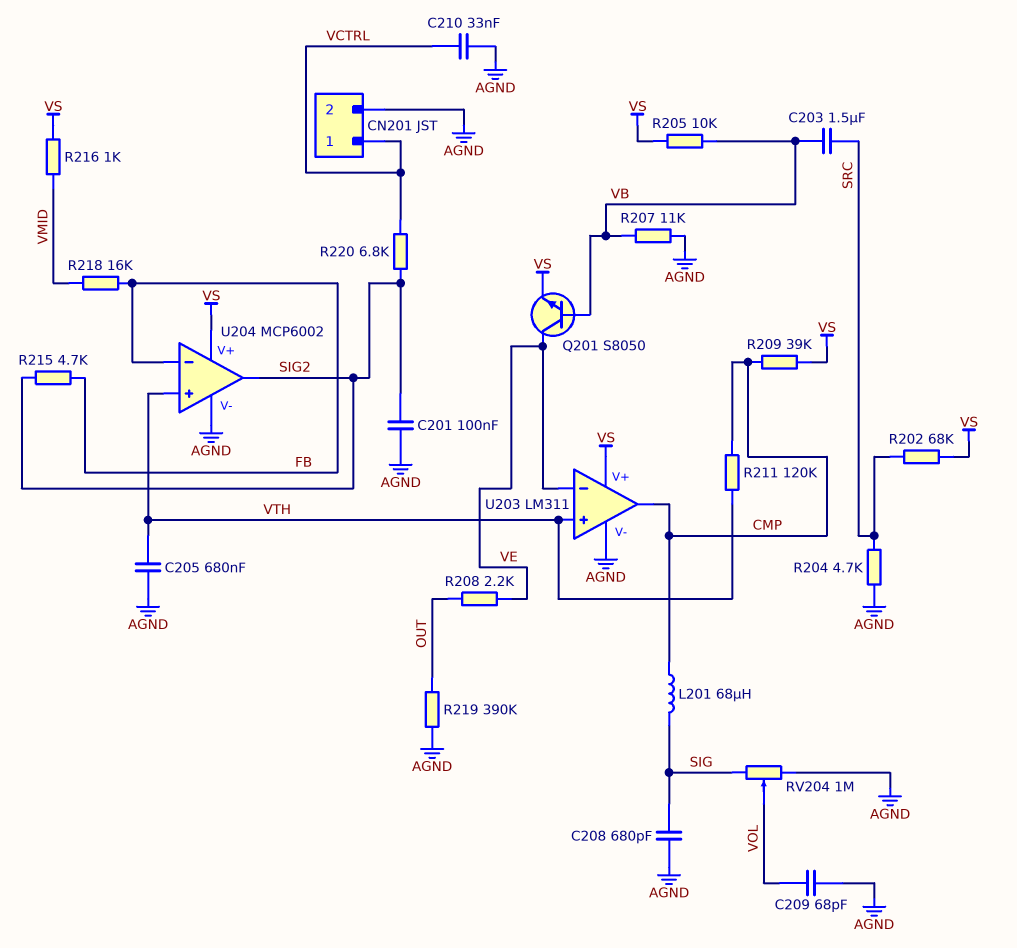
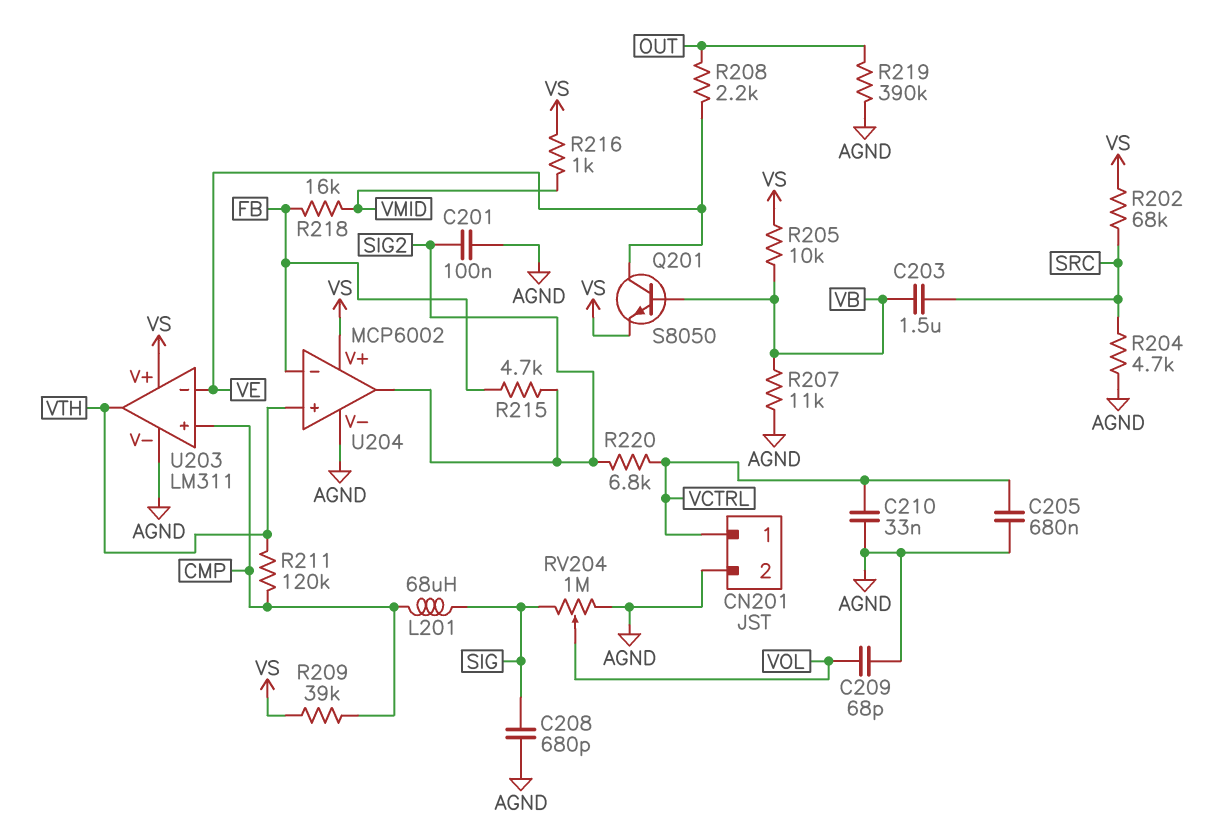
C205: 680nF (AGND, VTH) -> 680nF (AGND, VCTRL)
U203 pin in+: VTH -> CMP
U203 pin out: CMP -> VTH

